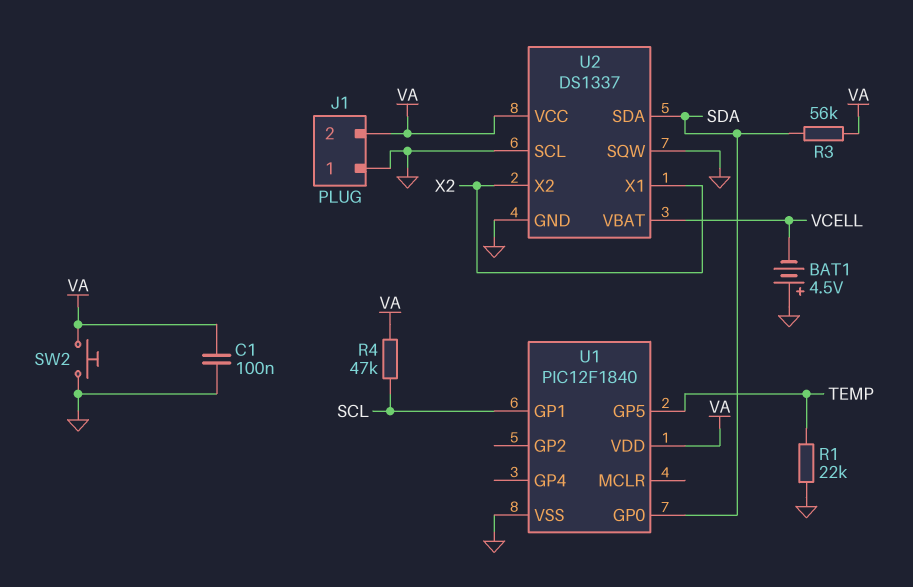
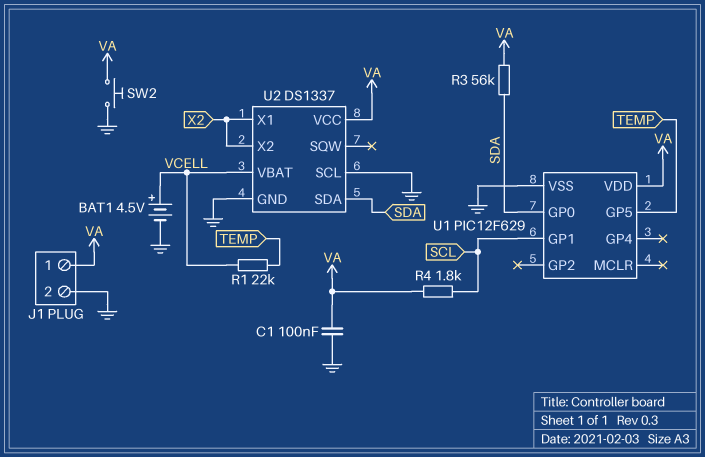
BAT1: 4.5V (plus GND, minus VCELL) -> 4.5V (plus VCELL, minus GND)
J1 pin 1: GND -> VA
J1 pin 2: VA -> GND
R1: 22k (GND, TEMP) -> 22k (TEMP, VCELL)
R4: 47k (SCL, VA) -> 1.8k (SCL, VA)
U1: PIC12F1840 -> PIC12F629
U2 pin SQW: GND -> none

